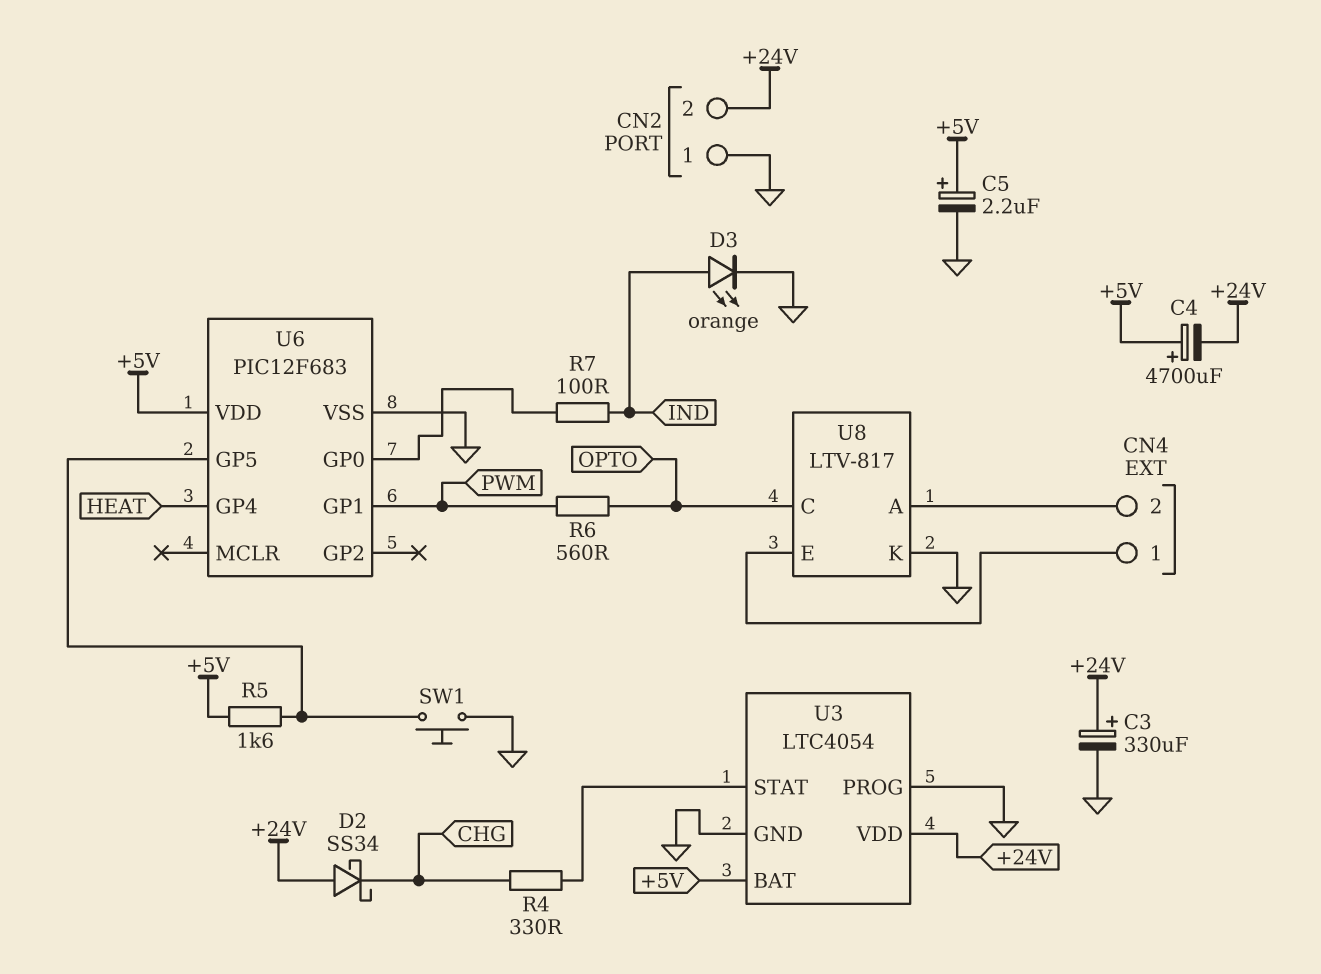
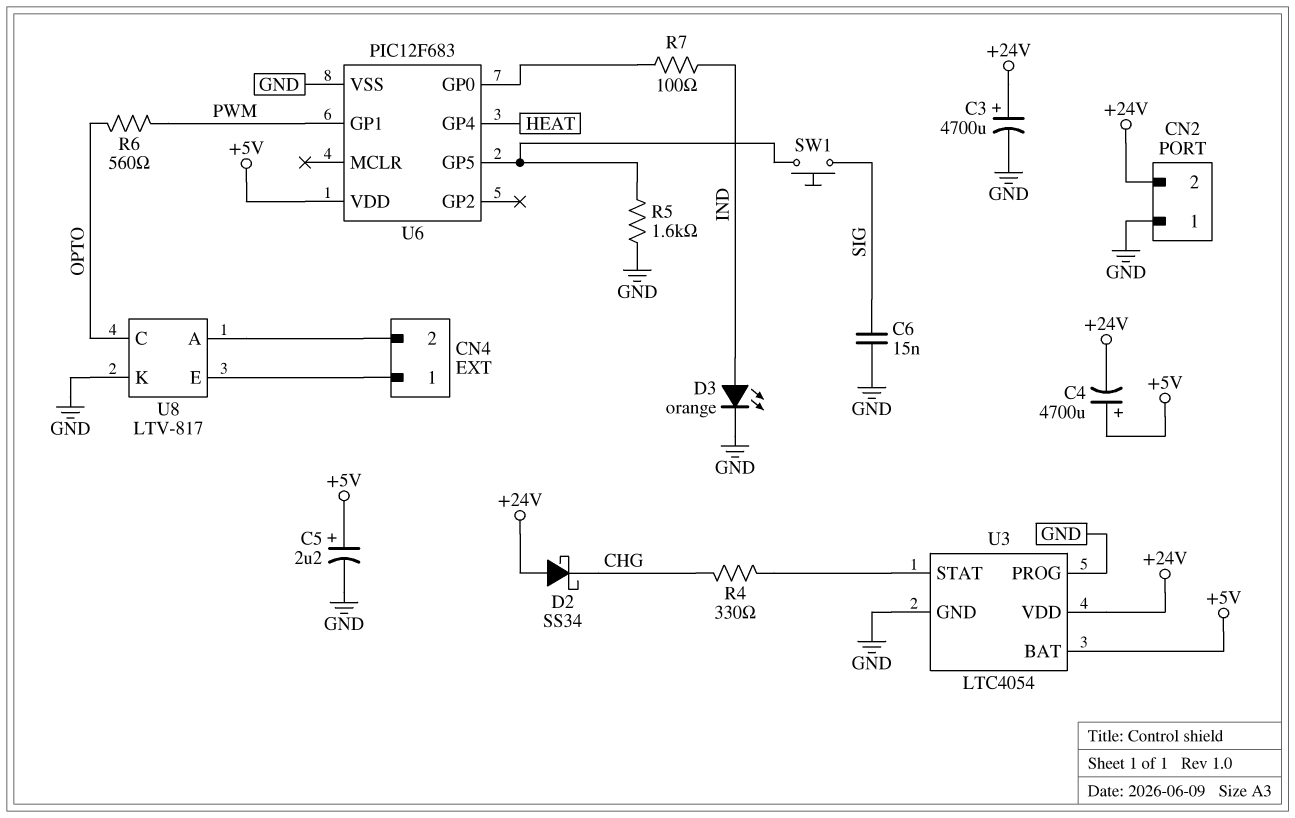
C3: 330uF (plus +24V, minus GND) -> 4700uF (plus +24V, minus GND)
C6: none -> 15nF (GND, SIG)
R5: 1.6k (+5V, U6/GP5) -> 1.6k (GND, U6/GP5)
SW1: button (GND, U6/GP5) -> button (SIG, U6/GP5)

